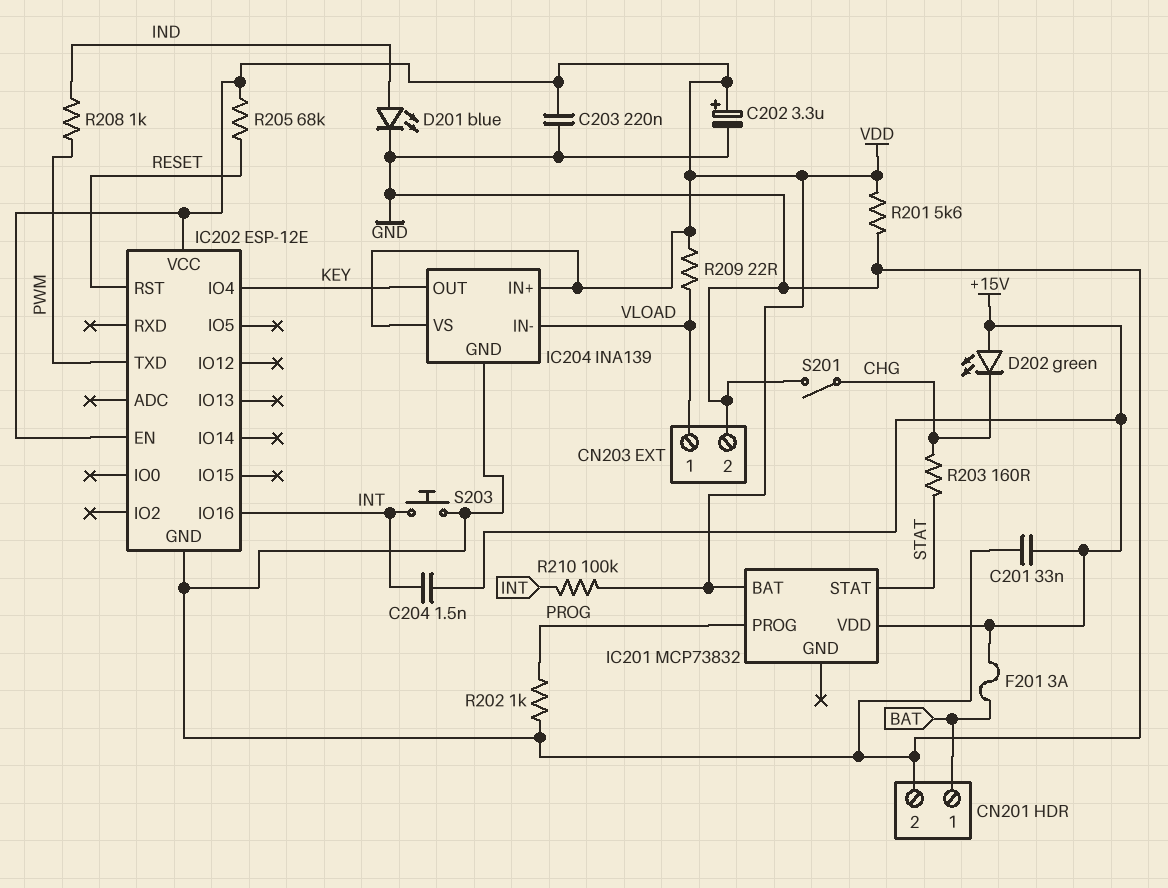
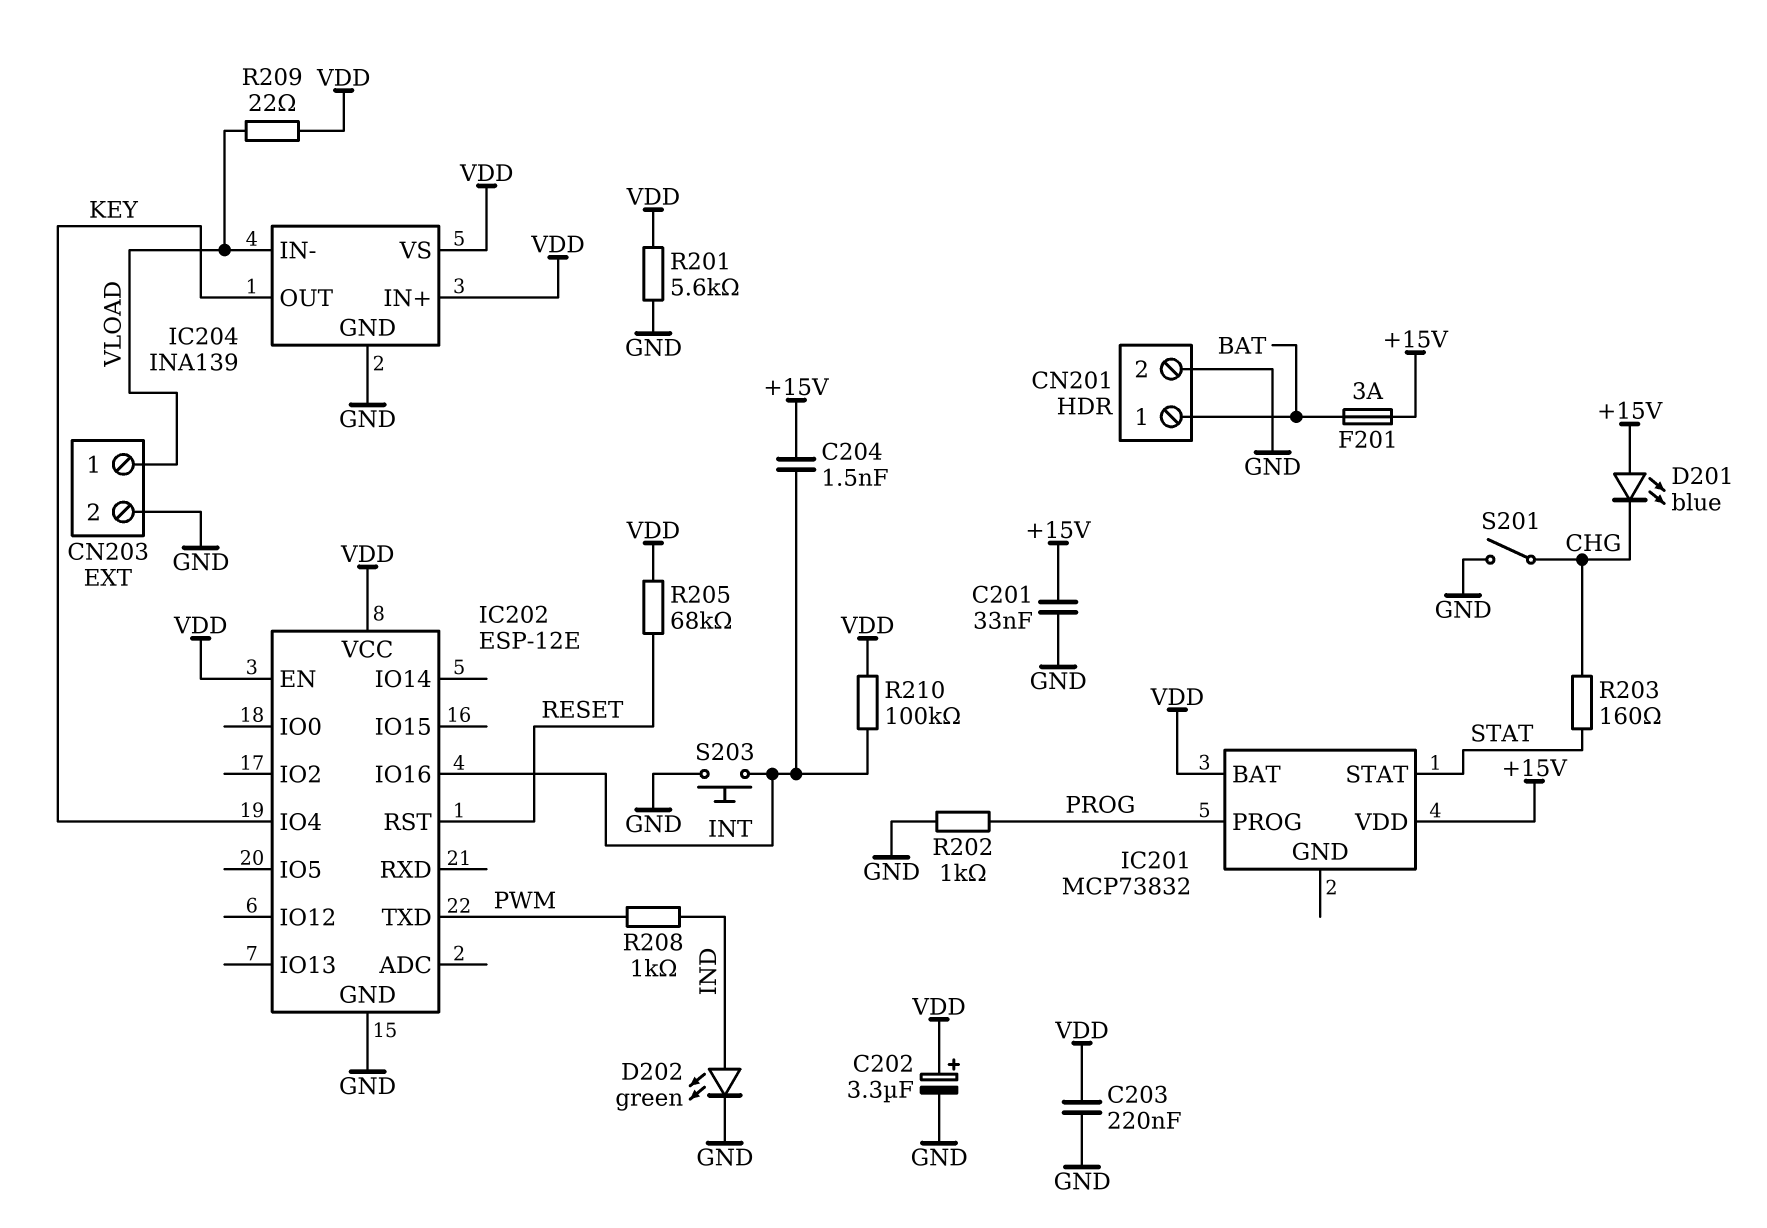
D201: LED blue (A IND, K GND) -> LED blue (A +15V, K CHG)
D202: LED green (A +15V, K CHG) -> LED green (A IND, K GND)

